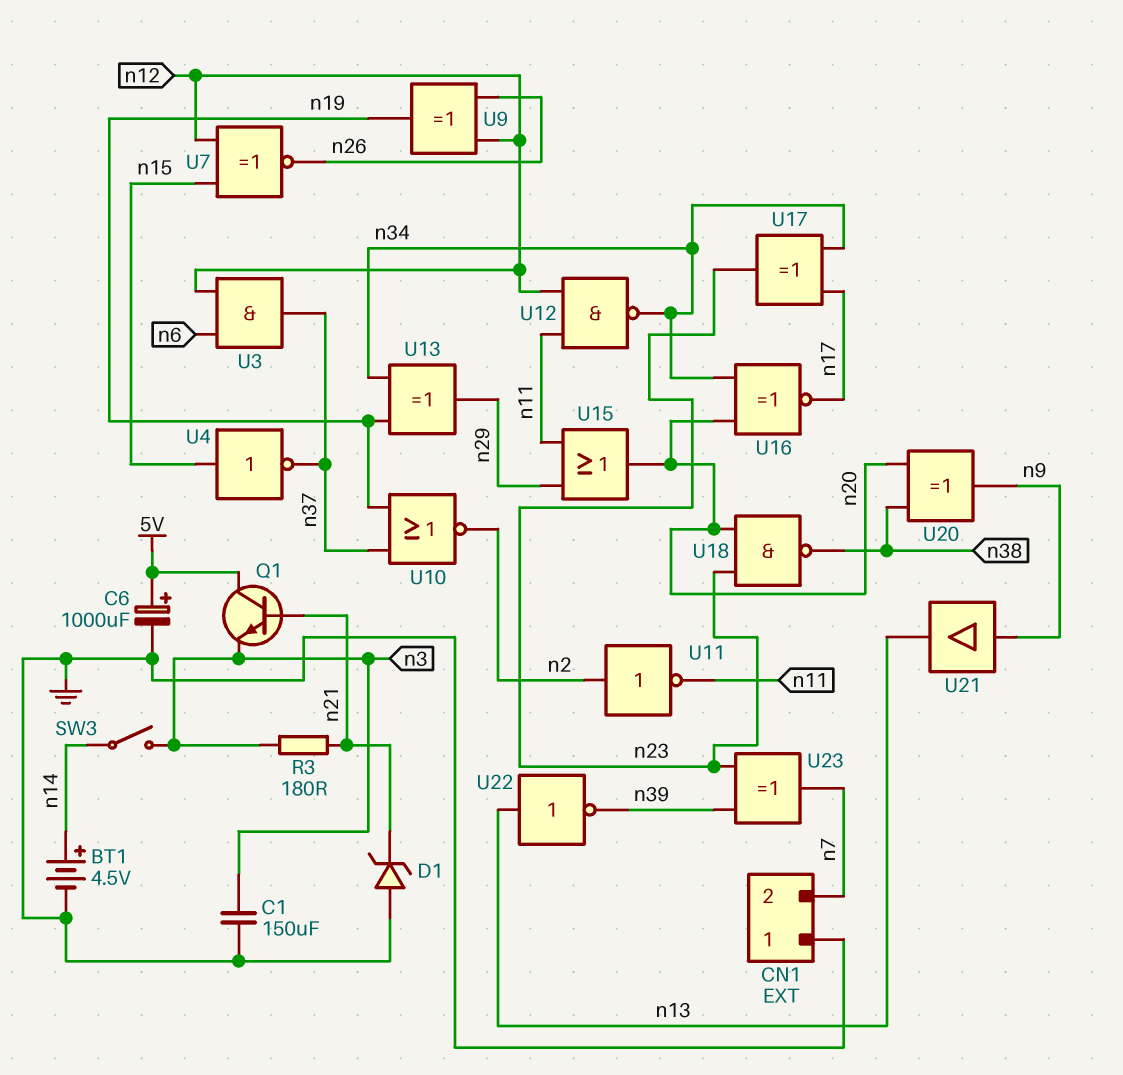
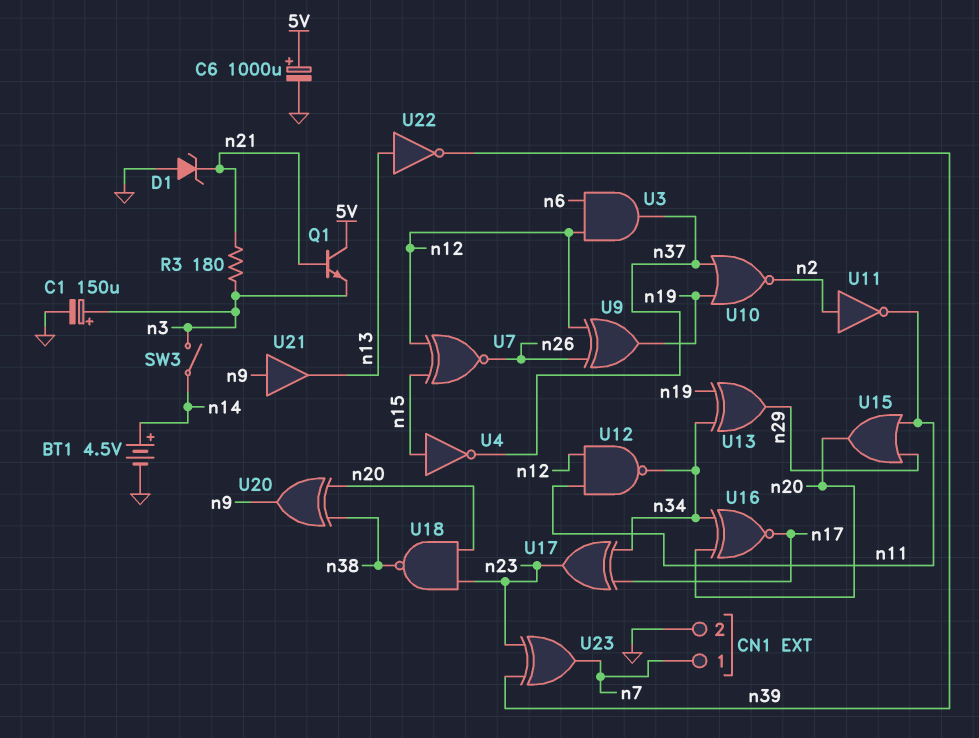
C1: 150uF (GND, n3) -> 150uF (plus n3, minus GND)
CN1 pin 1: GND -> n7
CN1 pin 2: n7 -> GND

